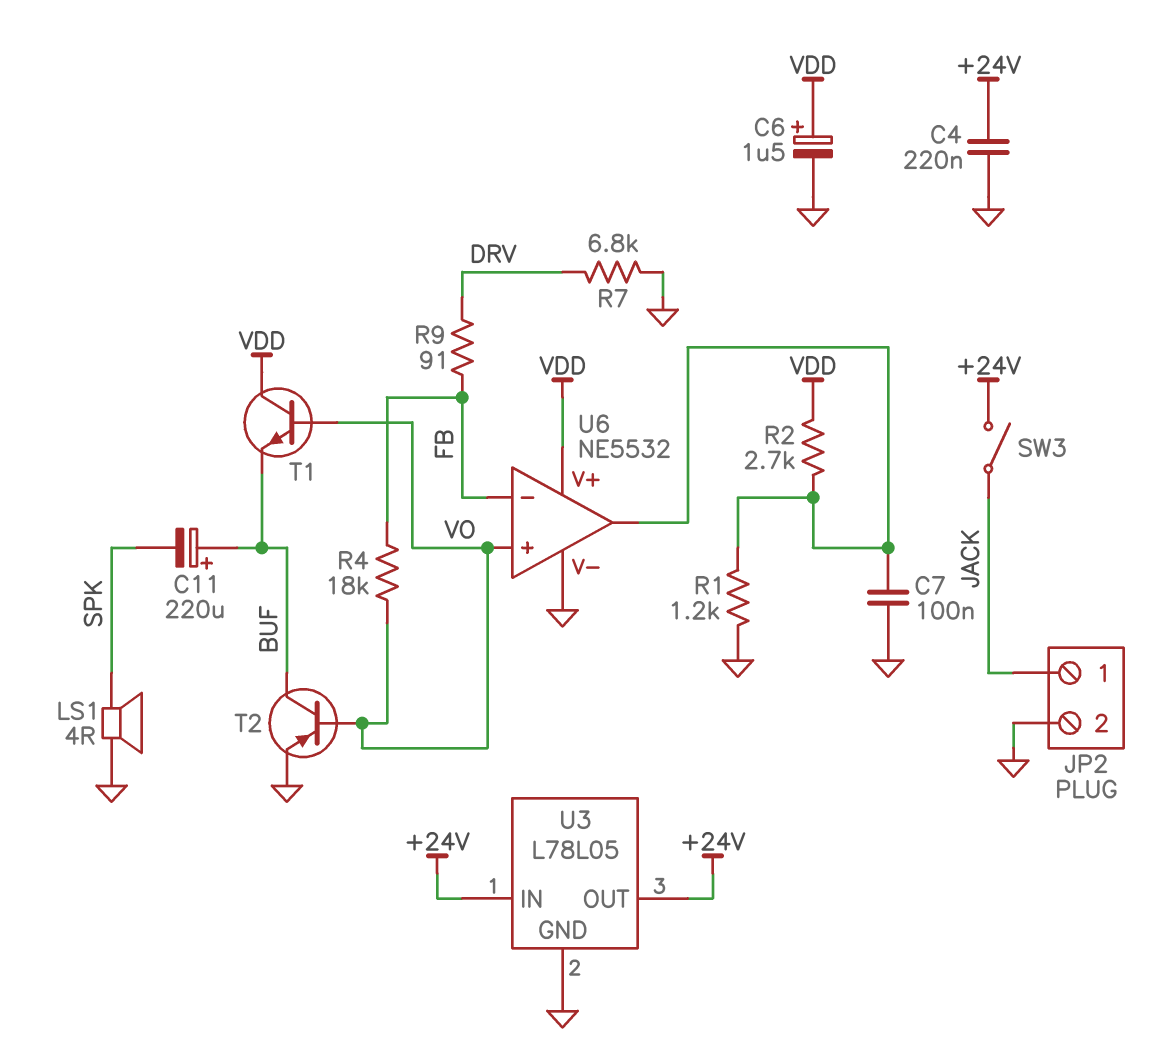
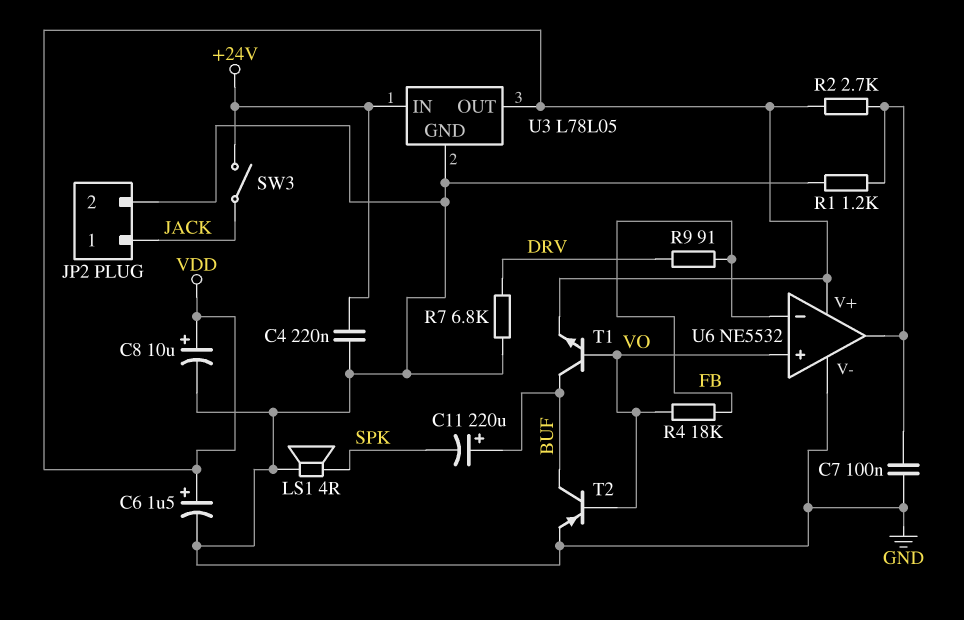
C8: none -> 10uF (plus VDD, minus GND)
T1: NPN (B VO, C VDD, E BUF) -> NPN (B VO, C BUF, E VDD)
U3 pin OUT: +24V -> VDD

